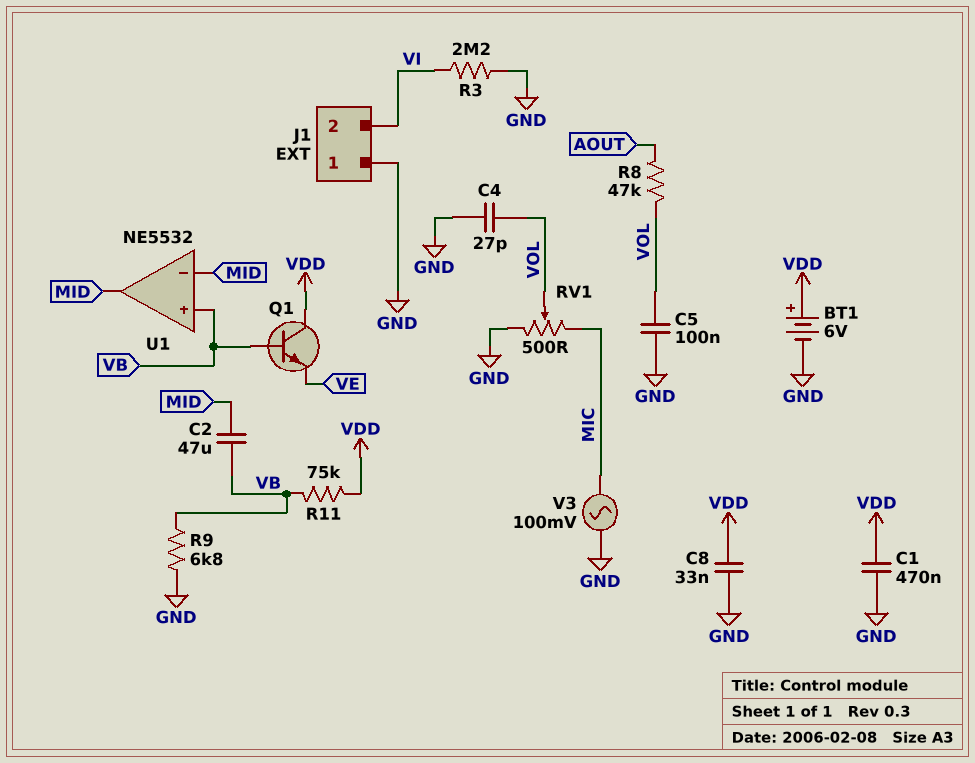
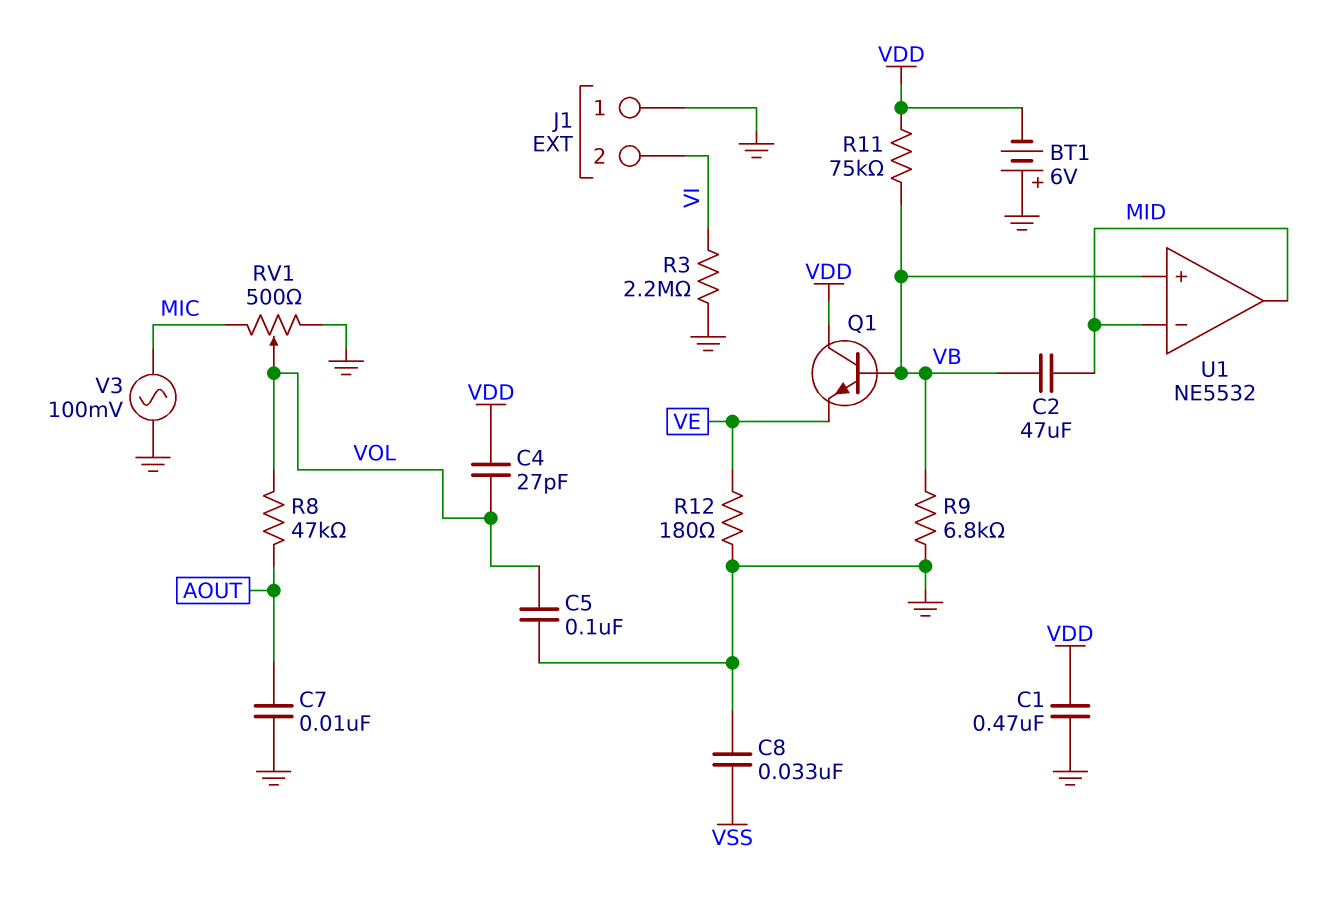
BT1: 6V (plus VDD, minus GND) -> 6V (plus GND, minus VDD)
C4: 27pF (GND, VOL) -> 27pF (VDD, VOL)
C7: none -> 10nF (AOUT, GND)
C8: 33nF (GND, VDD) -> 33nF (GND, VSS)
R12: none -> 180 (GND, VE)

